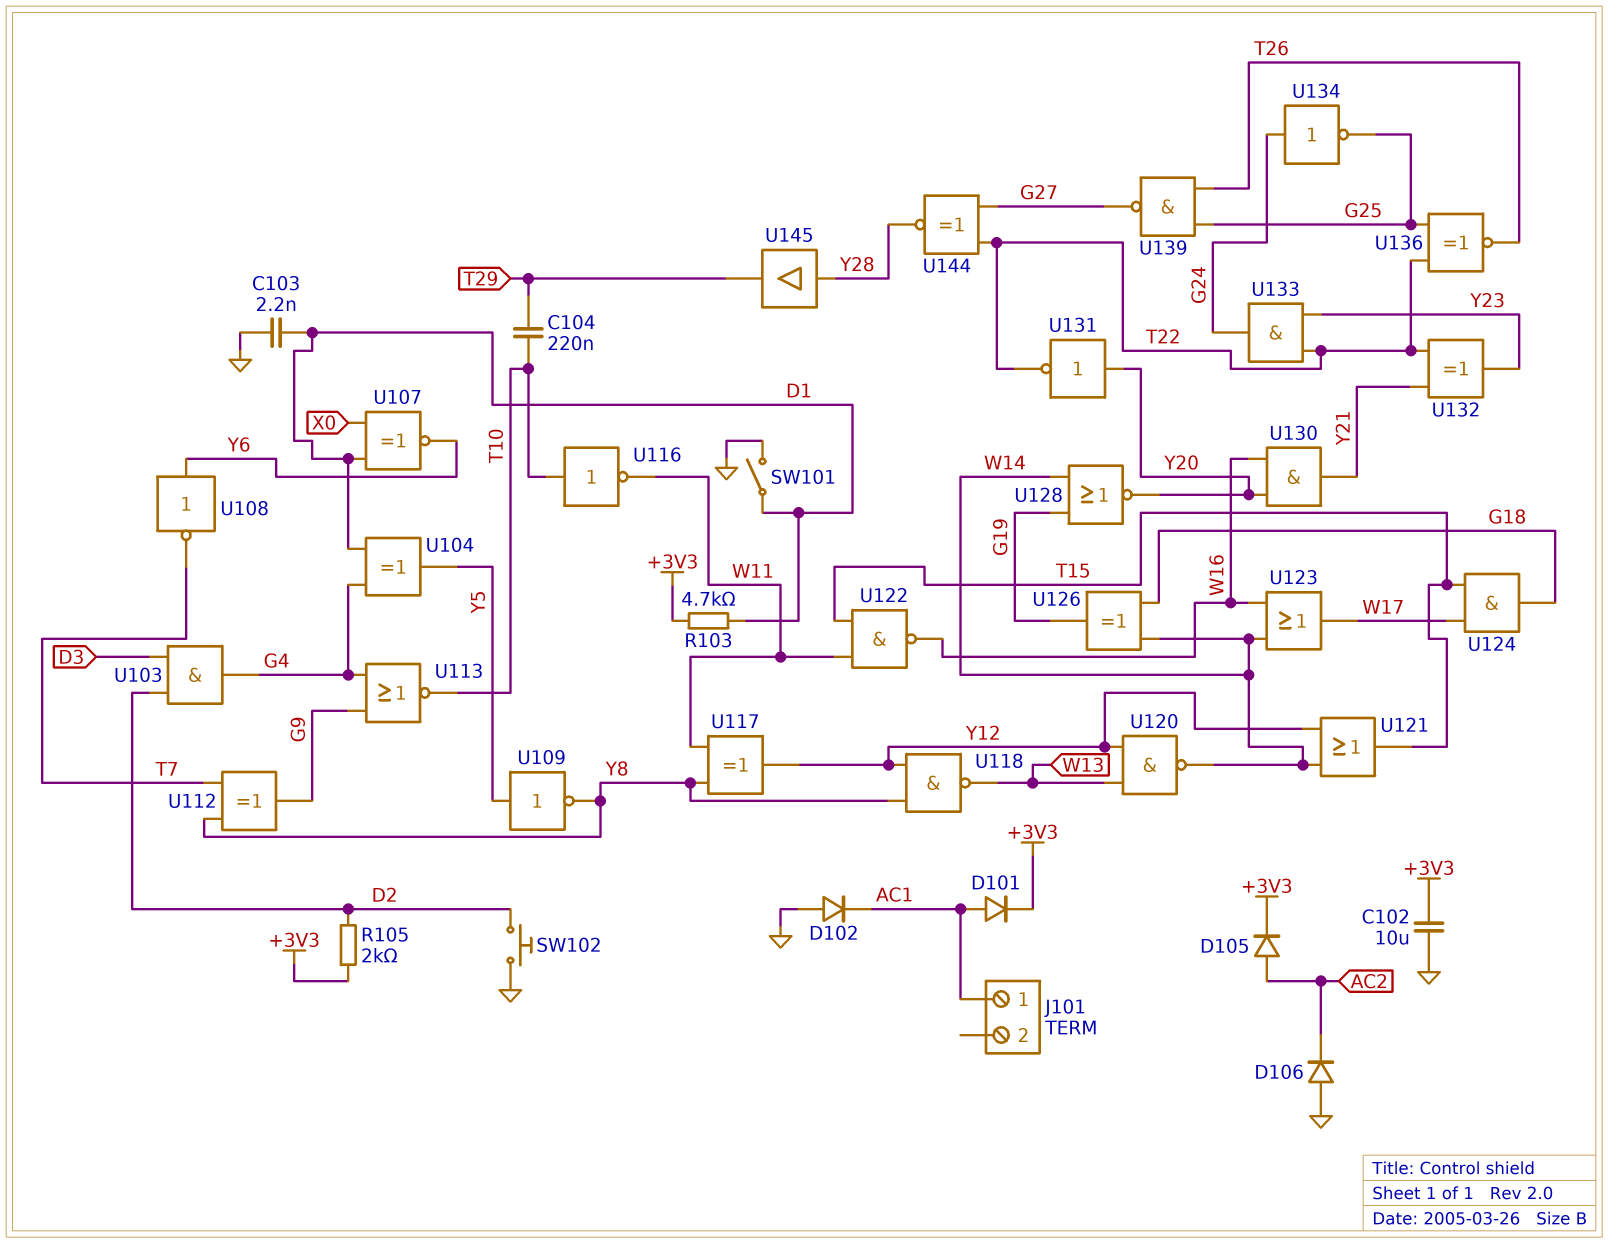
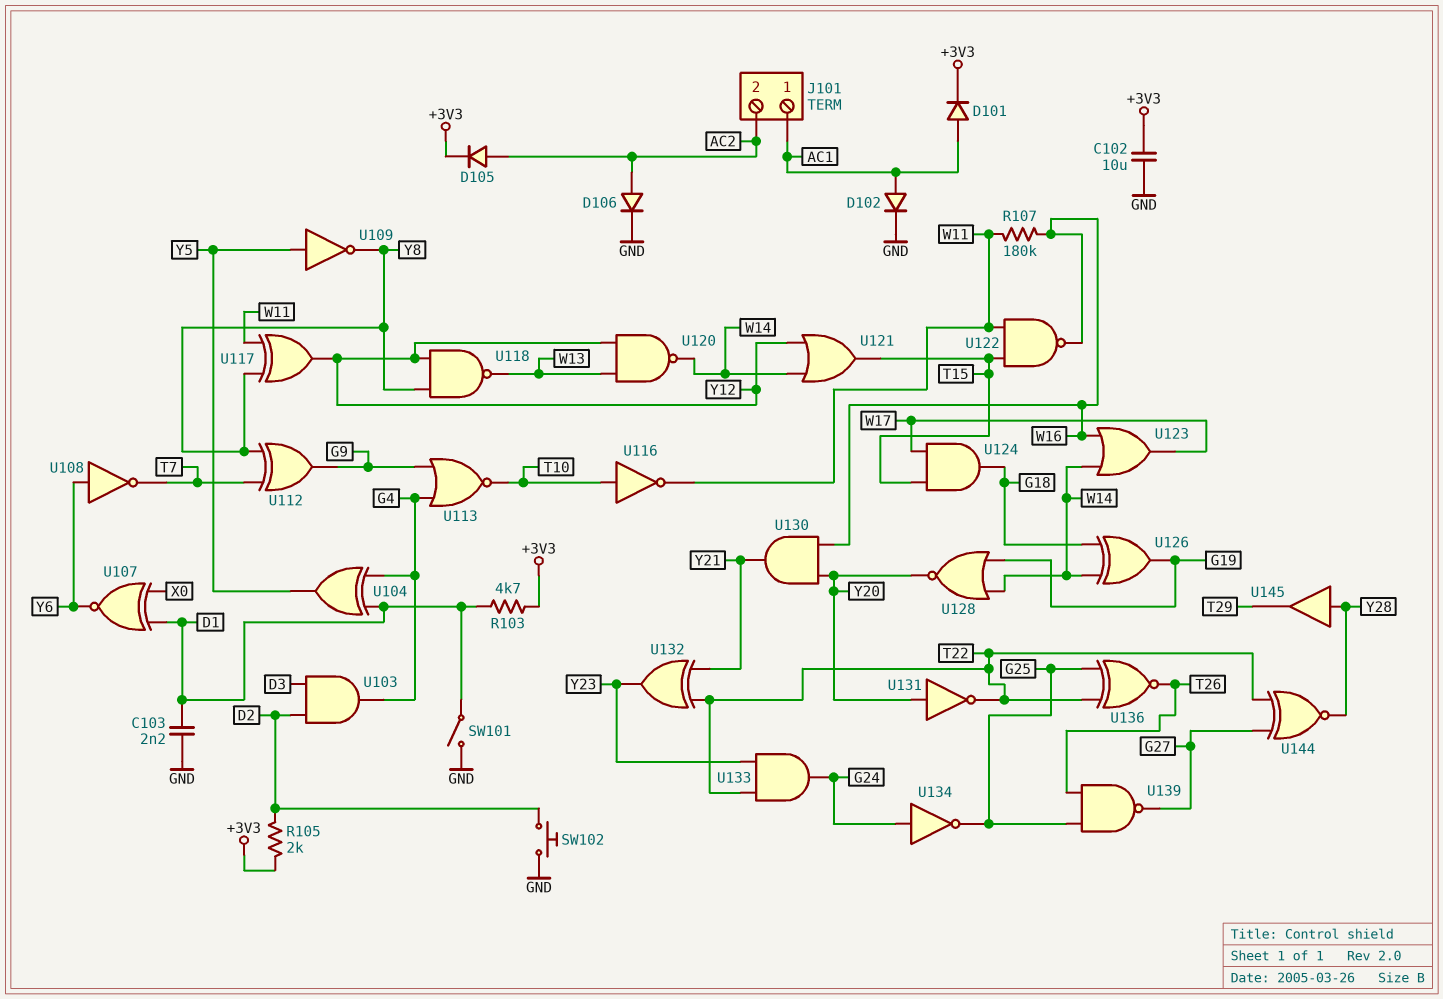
C104: 220nF (T10, T29) -> none
D102: diode (A GND, K AC1) -> diode (A AC1, K GND)
D106: diode (A GND, K AC2) -> diode (A AC2, K GND)
J101 pin 2: none -> AC2
R107: none -> 180k (W11, W16)

